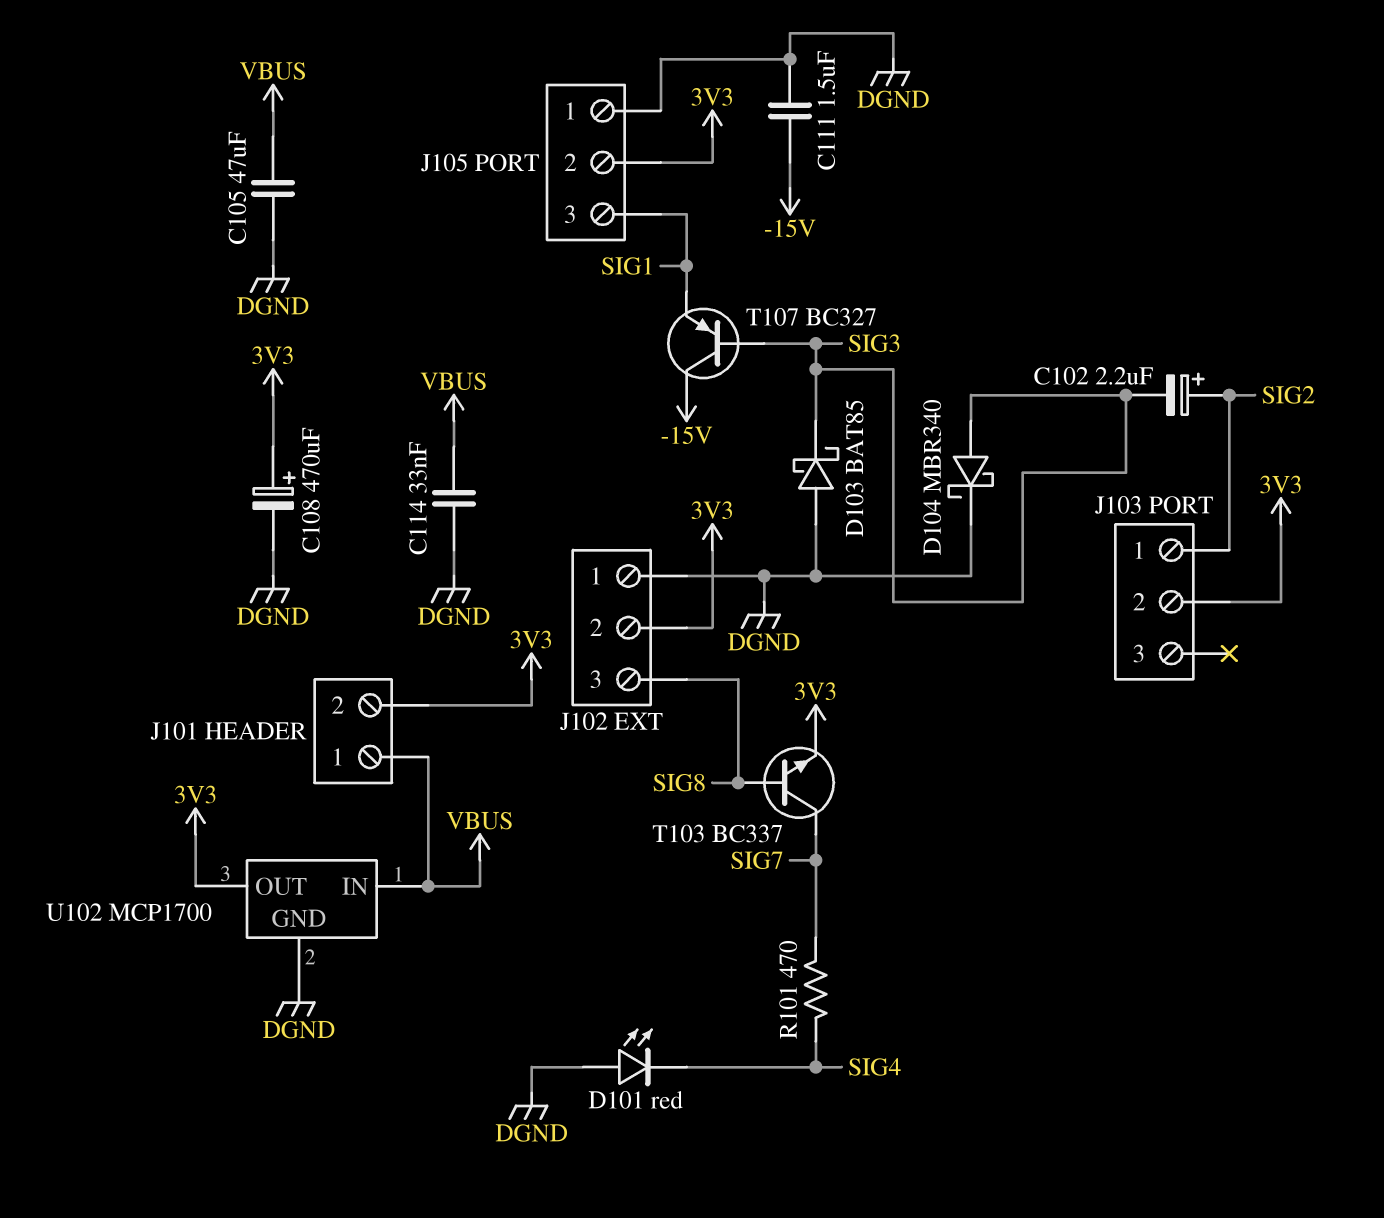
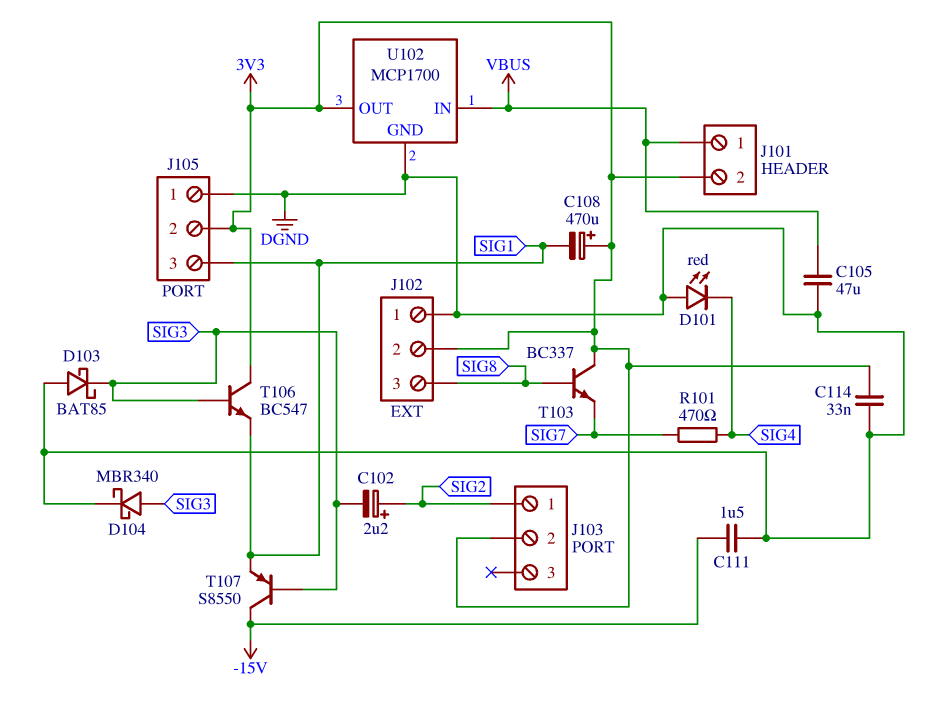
C108: 470uF (plus 3V3, minus DGND) -> 470uF (plus 3V3, minus SIG1)
C114: 33nF (DGND, VBUS) -> 33nF (3V3, DGND)
T103: NPN BC337 (B SIG8, C SIG7, E 3V3) -> NPN BC337 (B SIG8, C 3V3, E SIG7)
T106: none -> NPN BC547 (B SIG3, C 3V3, E SIG1)
T107: PNP BC327 (B SIG3, C -15V, E SIG1) -> PNP S8550 (B SIG3, C -15V, E SIG1)

